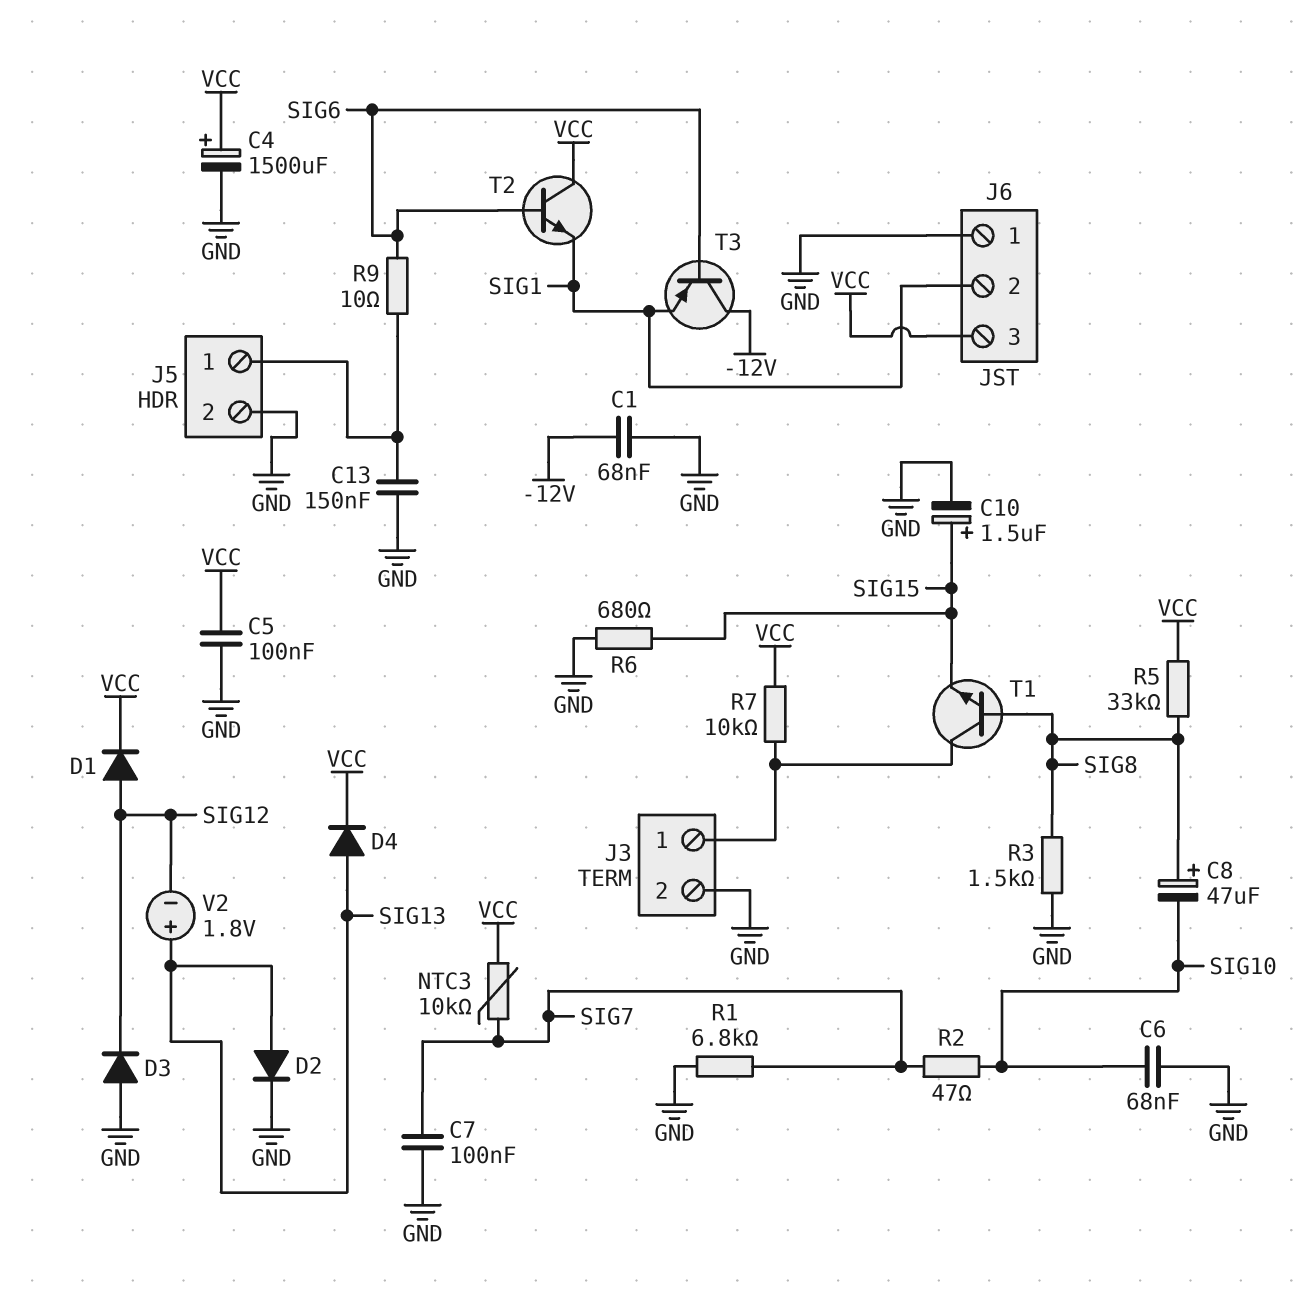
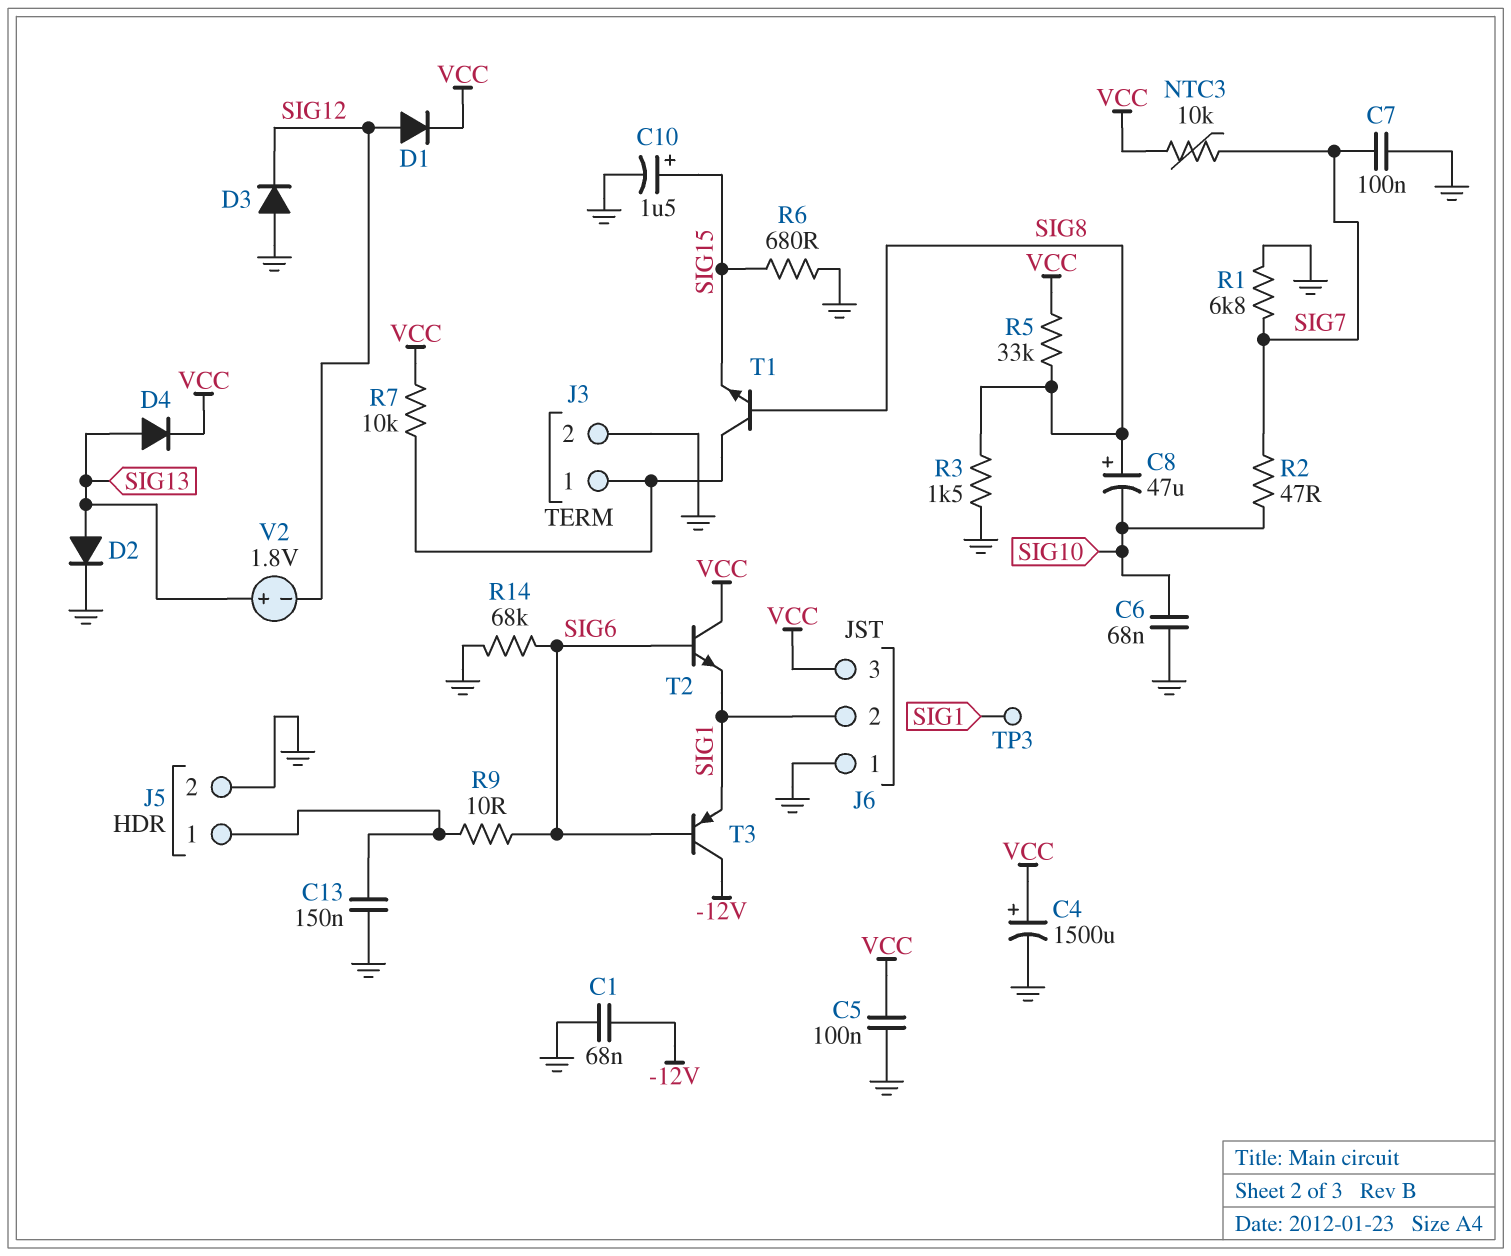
R14: none -> 68k (GND, SIG6)
TP3: none -> test point (SIG1)

